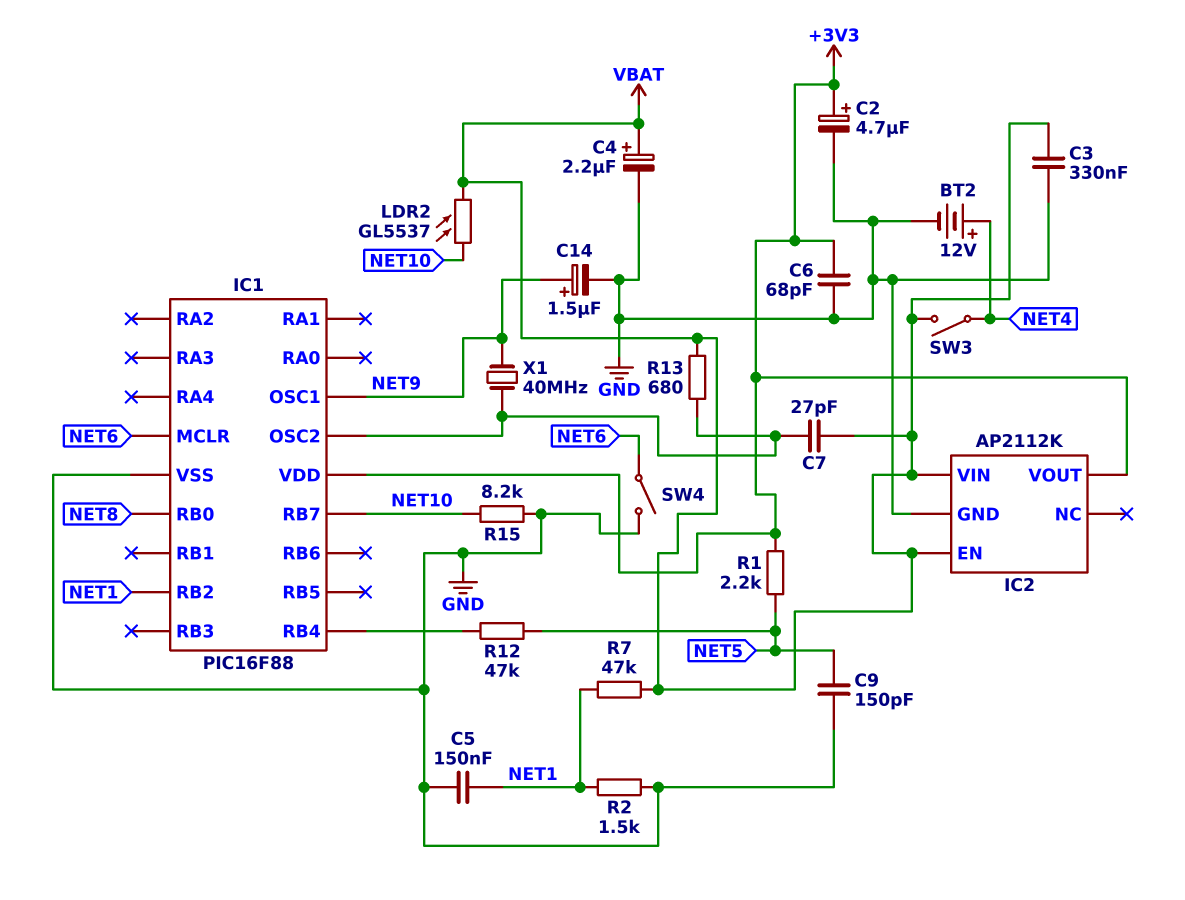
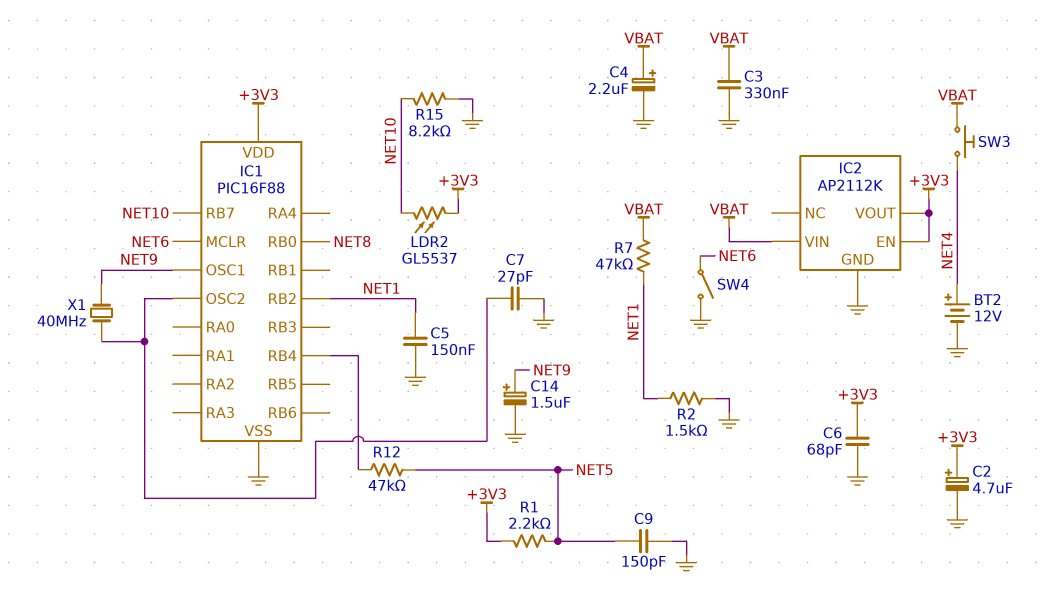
C7: 27pF (IC1/OSC2, VBAT) -> 27pF (GND, IC1/OSC2)
IC2 pin EN: VBAT -> +3V3
LDR2: GL5537 (NET10, VBAT) -> GL5537 (+3V3, NET10)
R13: 680 (IC1/OSC2, VBAT) -> none
SW3: switch (NET4, VBAT) -> button (NET4, VBAT)

